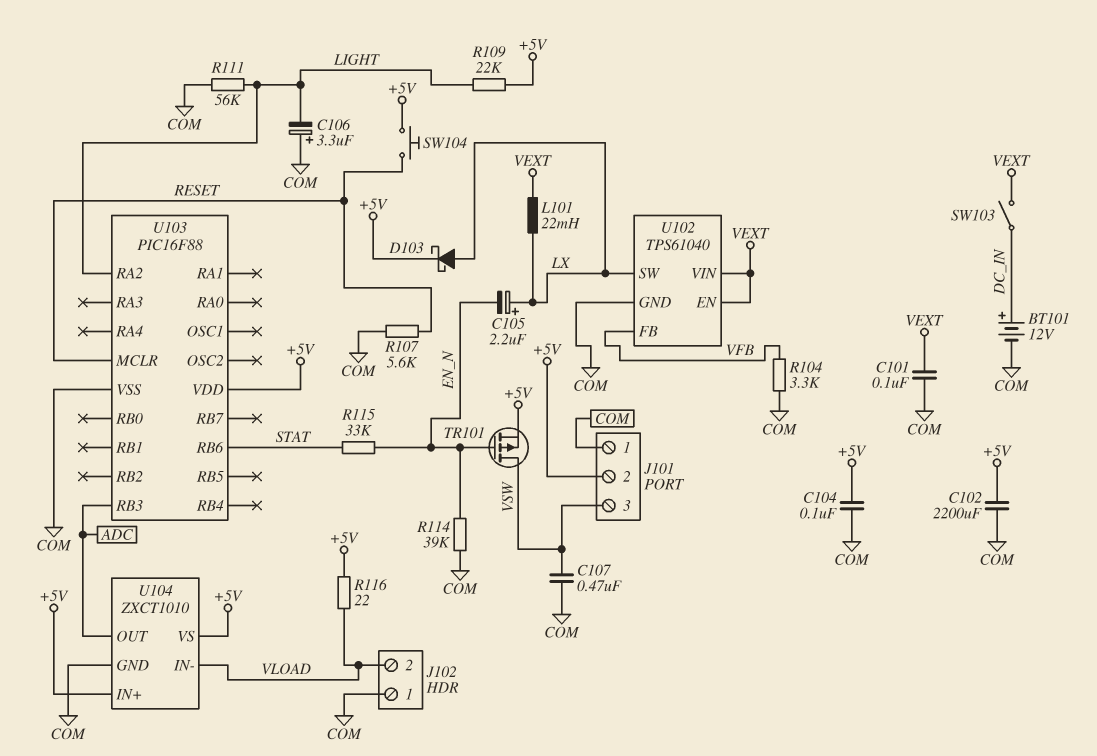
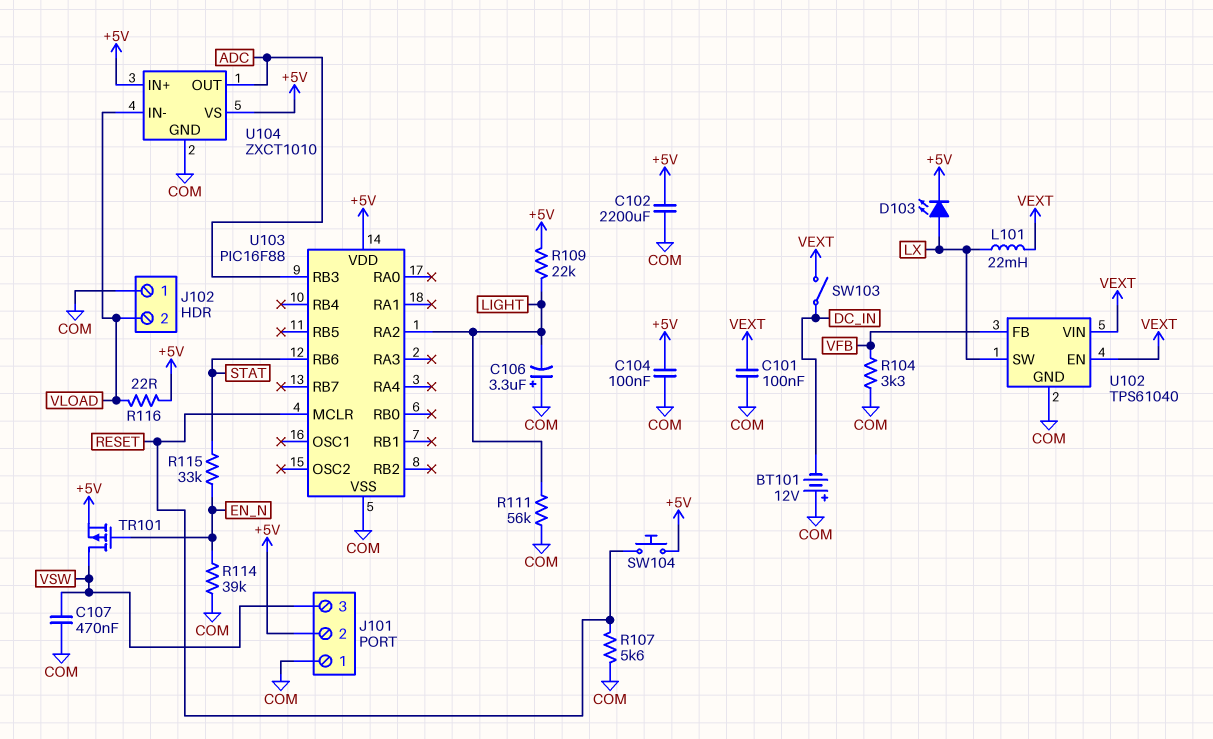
BT101: 12V (plus DC_IN, minus COM) -> 12V (plus COM, minus DC_IN)
C105: 2.2uF (plus LX, minus EN_N) -> none
D103: schottky (A LX, K +5V) -> LED (A LX, K +5V)

